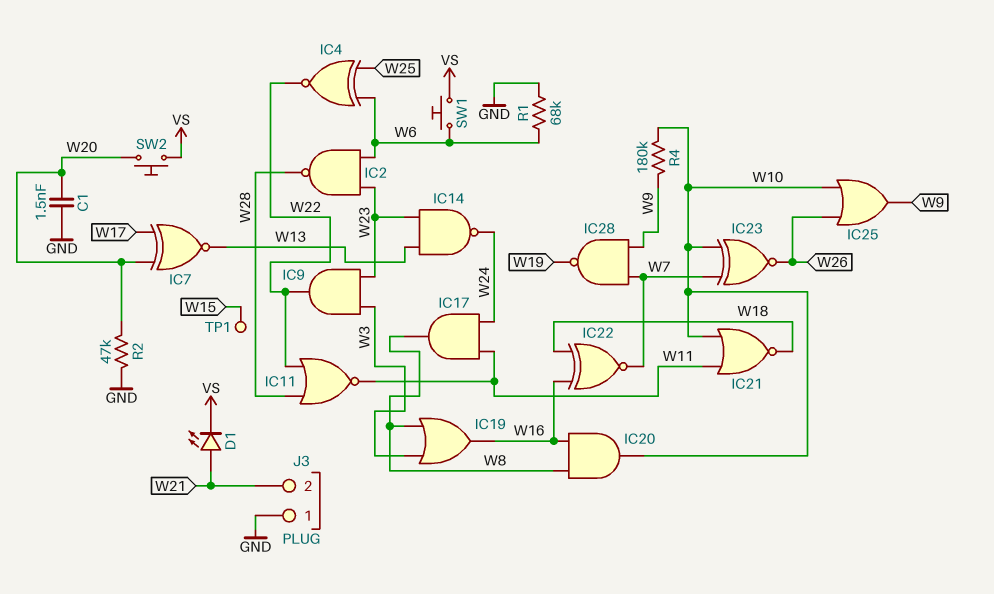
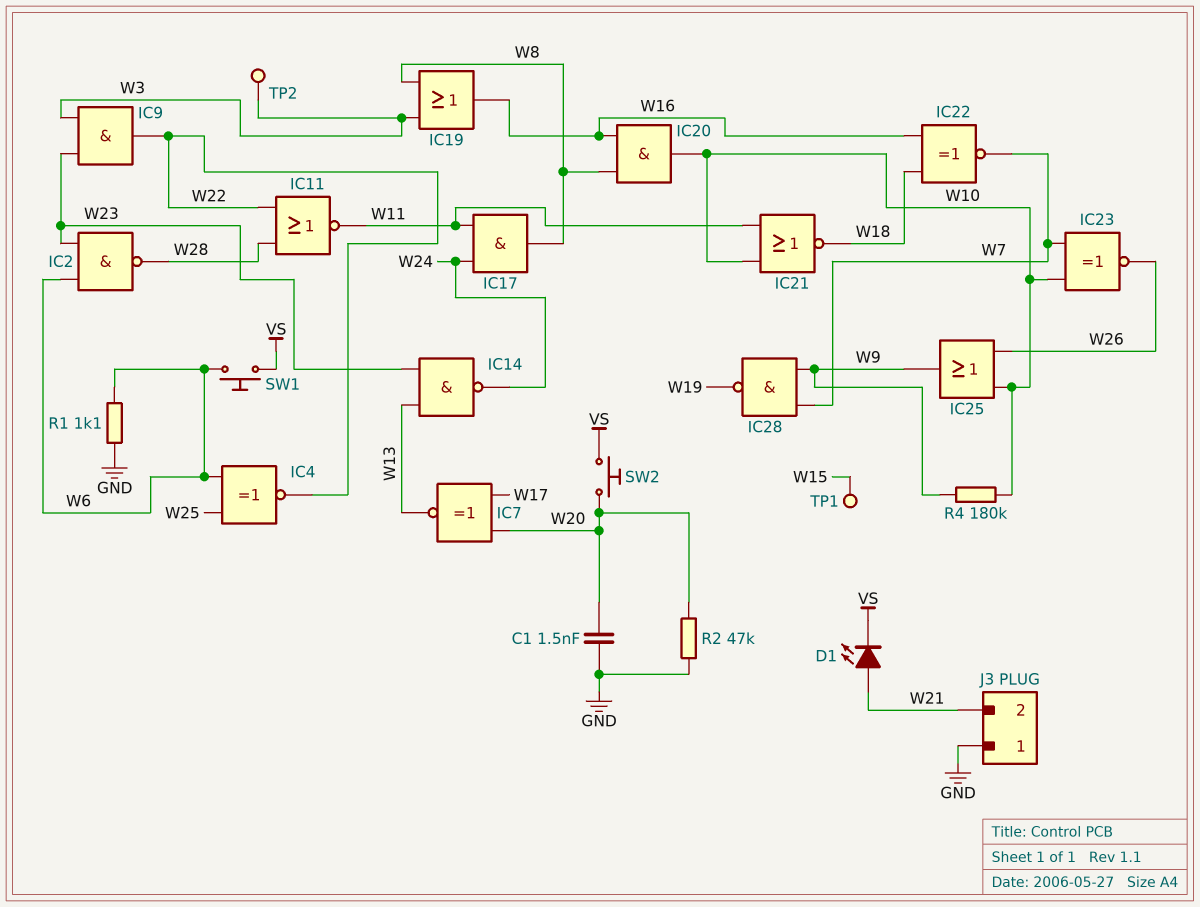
R1: 68k (GND, W6) -> 1.1k (GND, W6)
TP2: none -> test point (W3)

